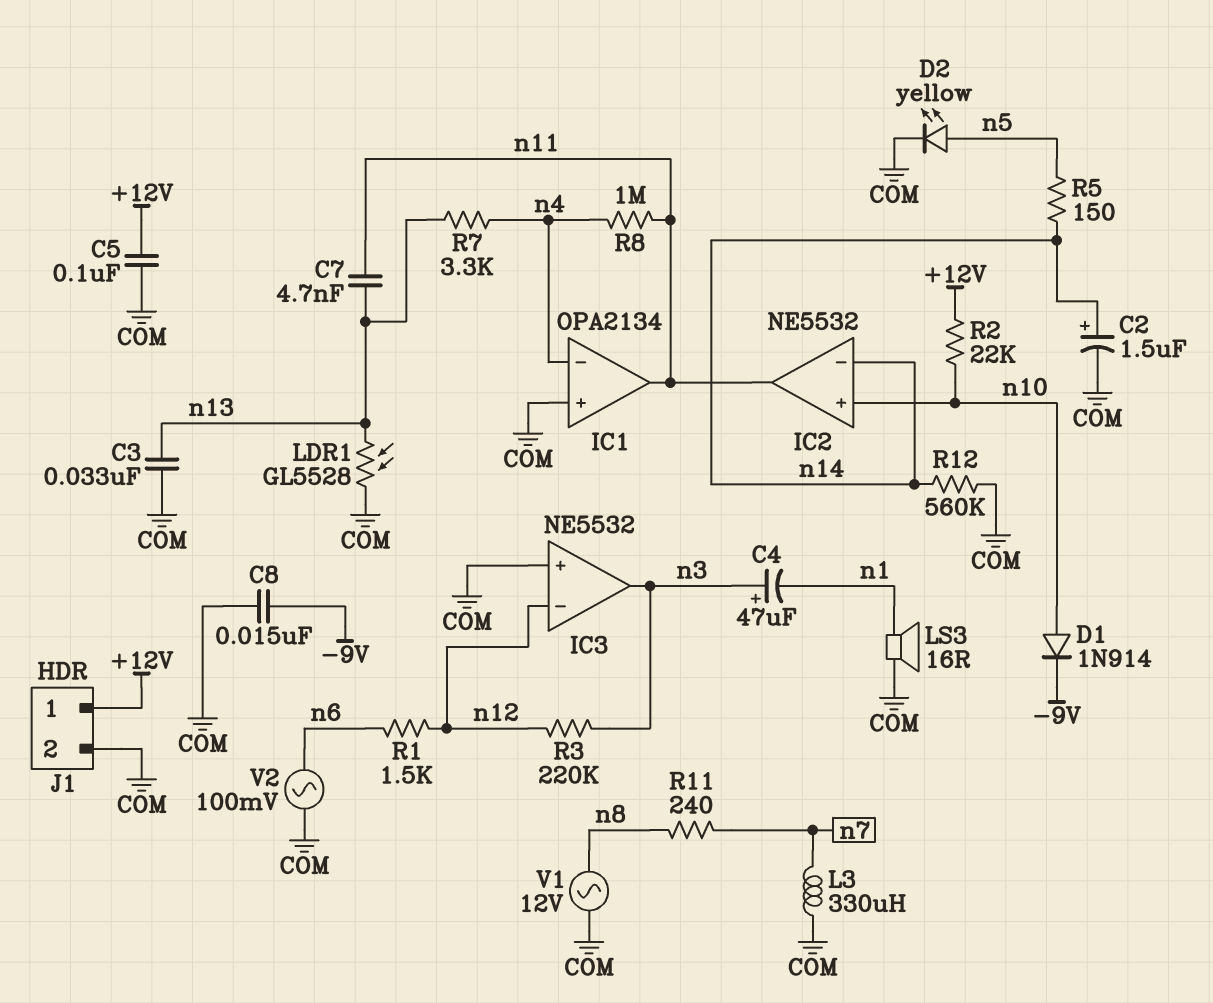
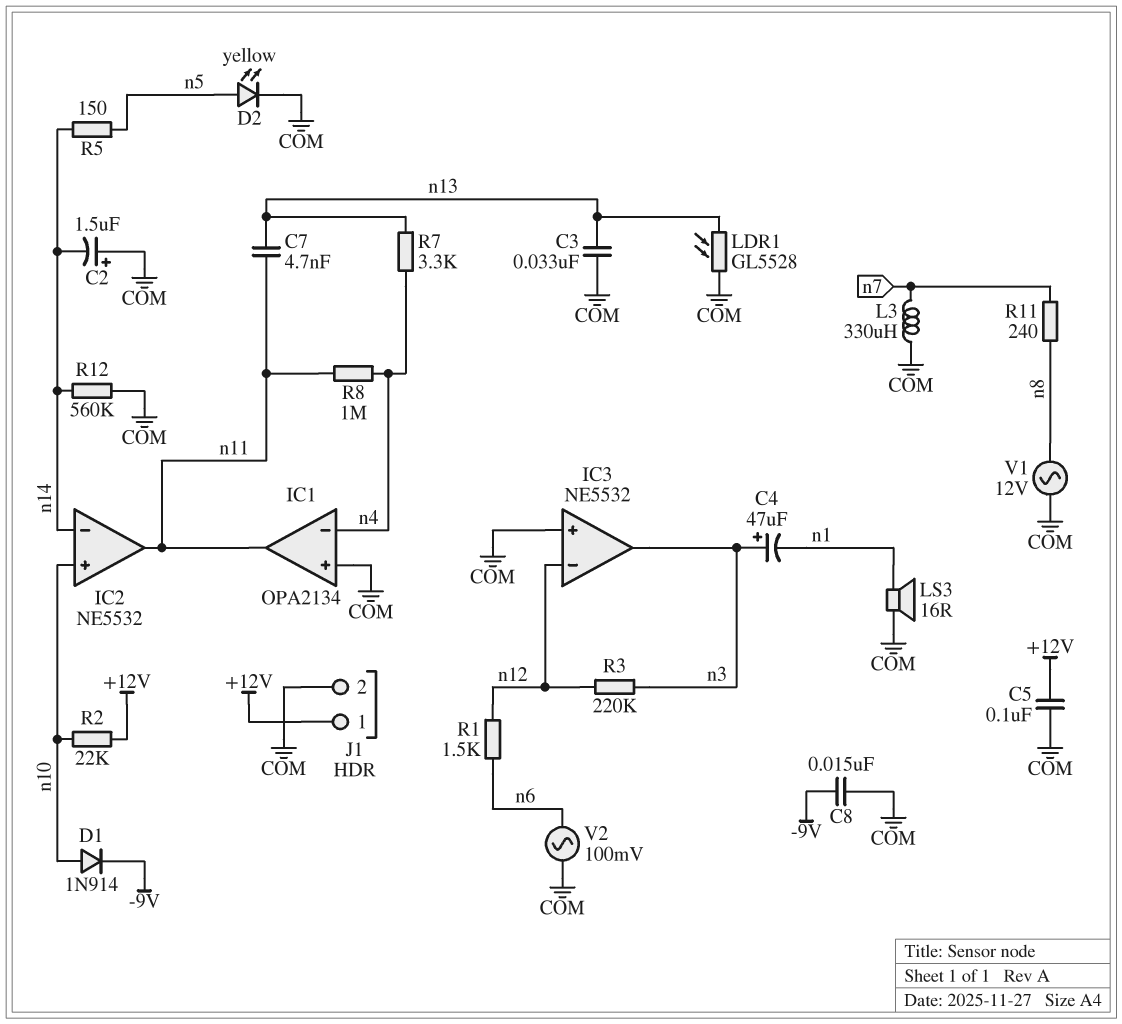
C2: 1.5uF (plus n14, minus COM) -> 1.5uF (plus COM, minus n14)

